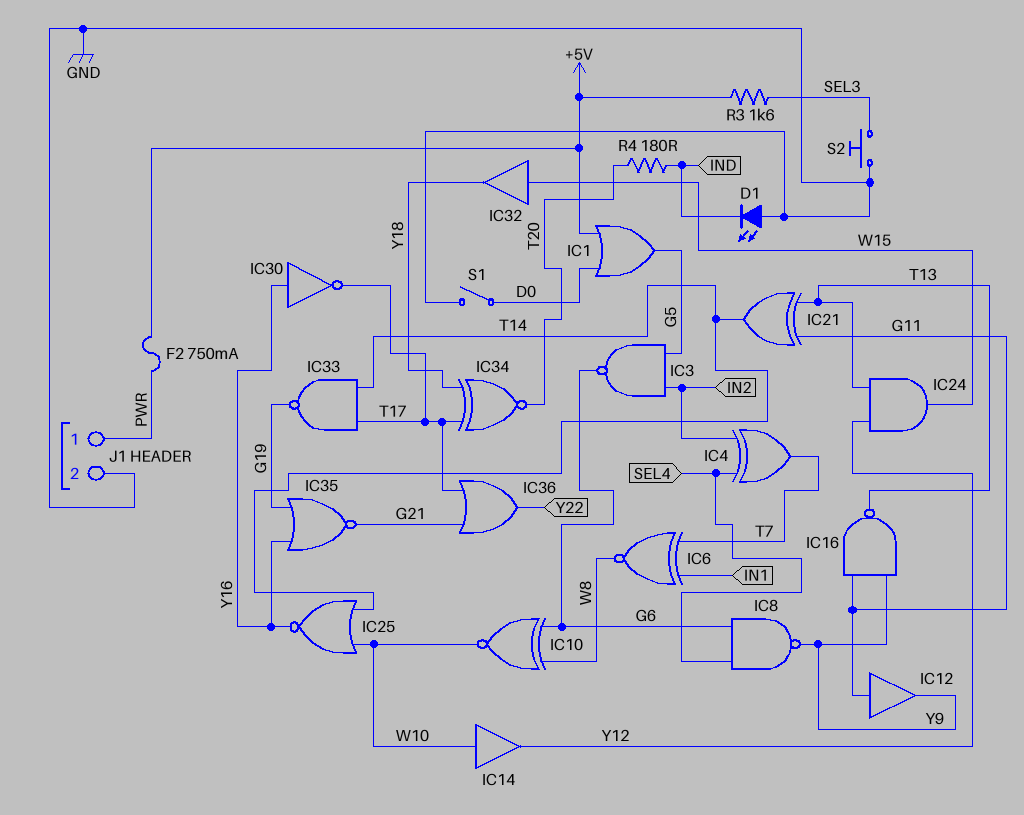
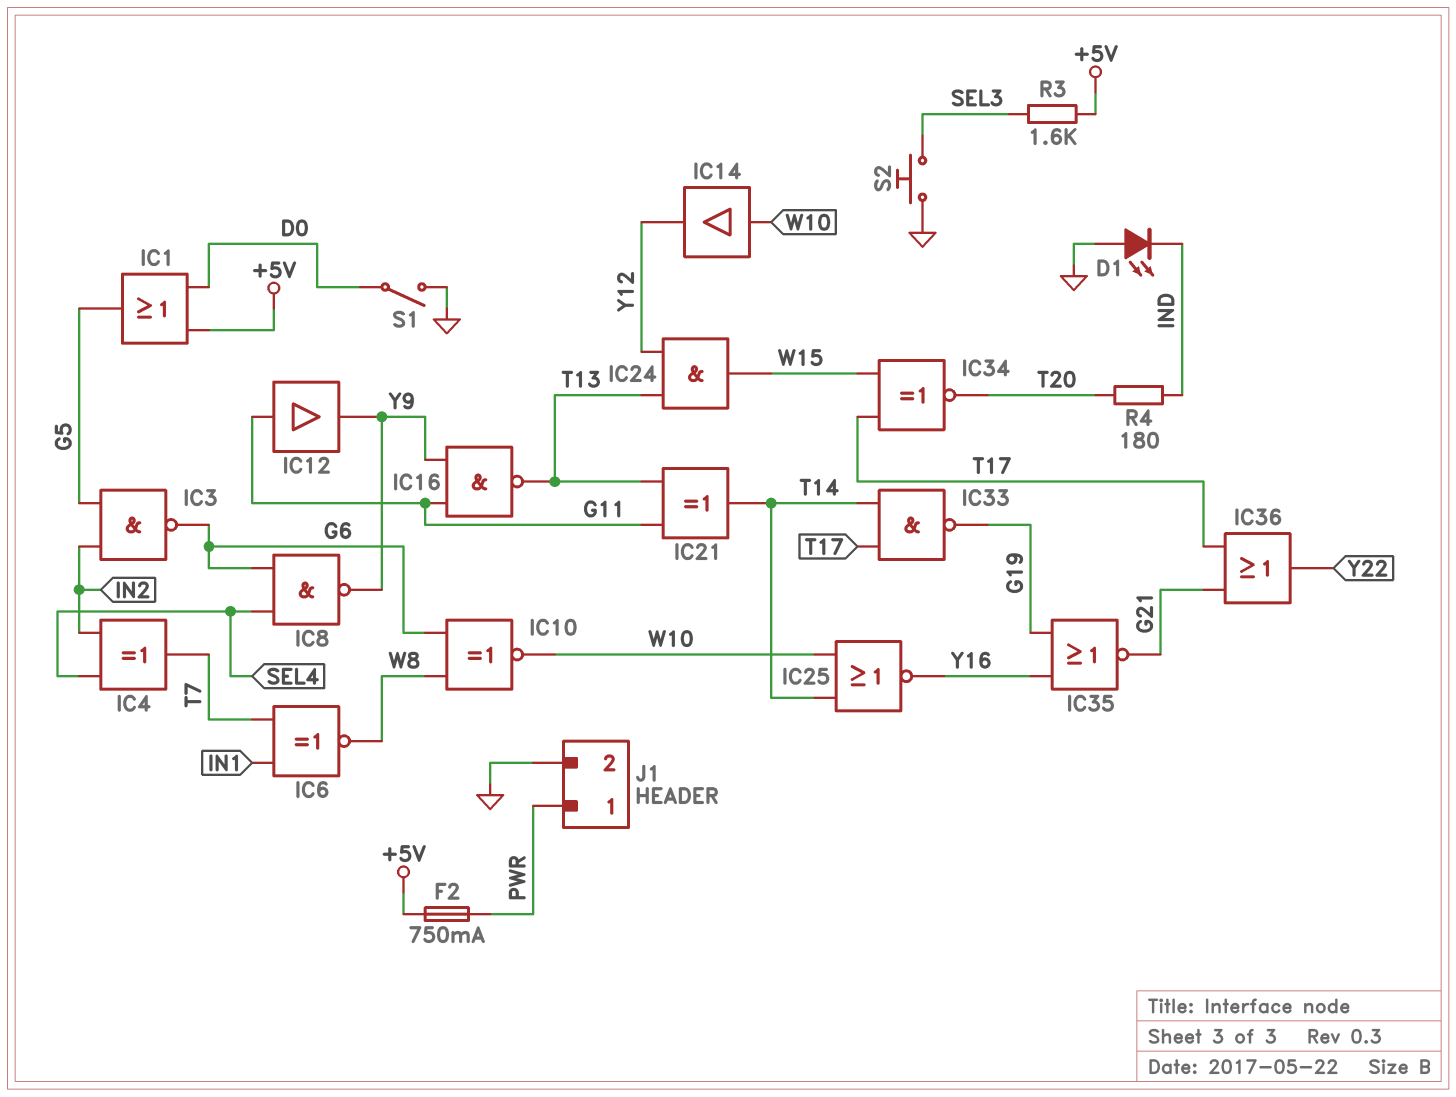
IC30: NOT (in Y16, out T17) -> none
IC32: buffer (in W15, out Y18) -> none
IC34: XNOR (in T17, in Y18, out T20) -> XNOR (in T17, in W15, out T20)

